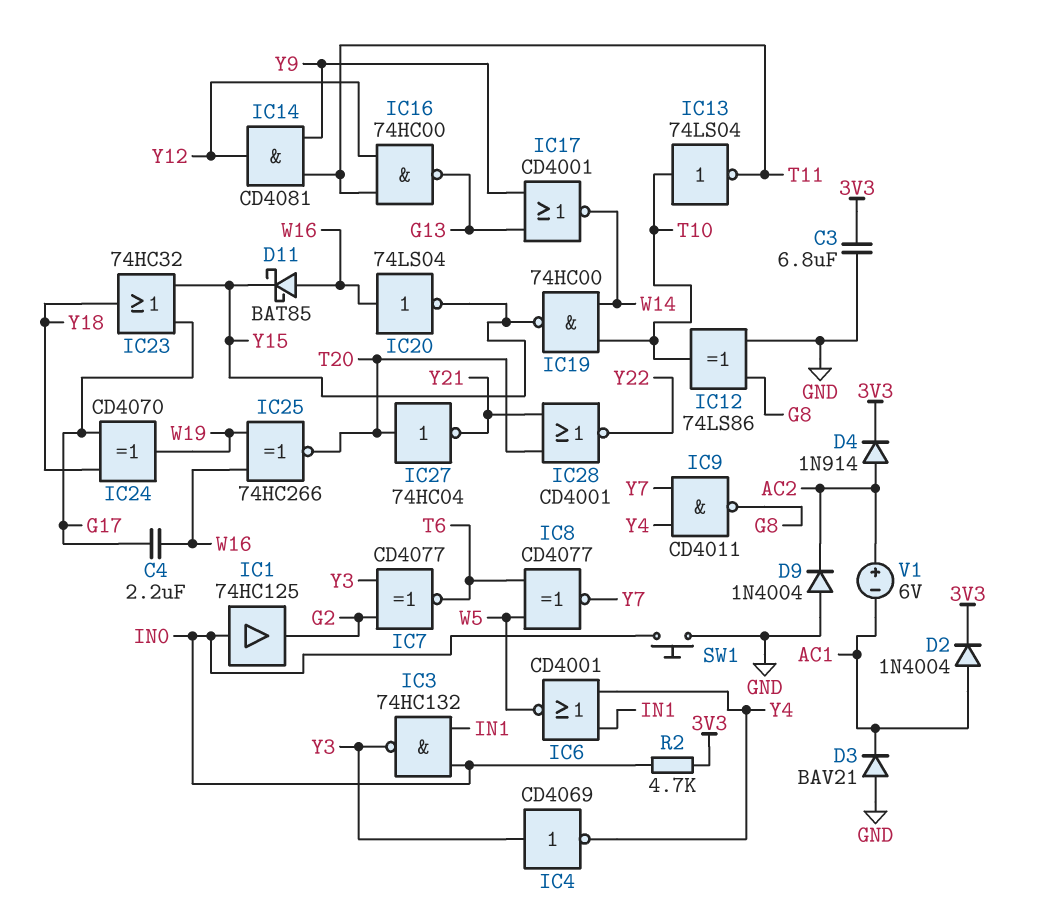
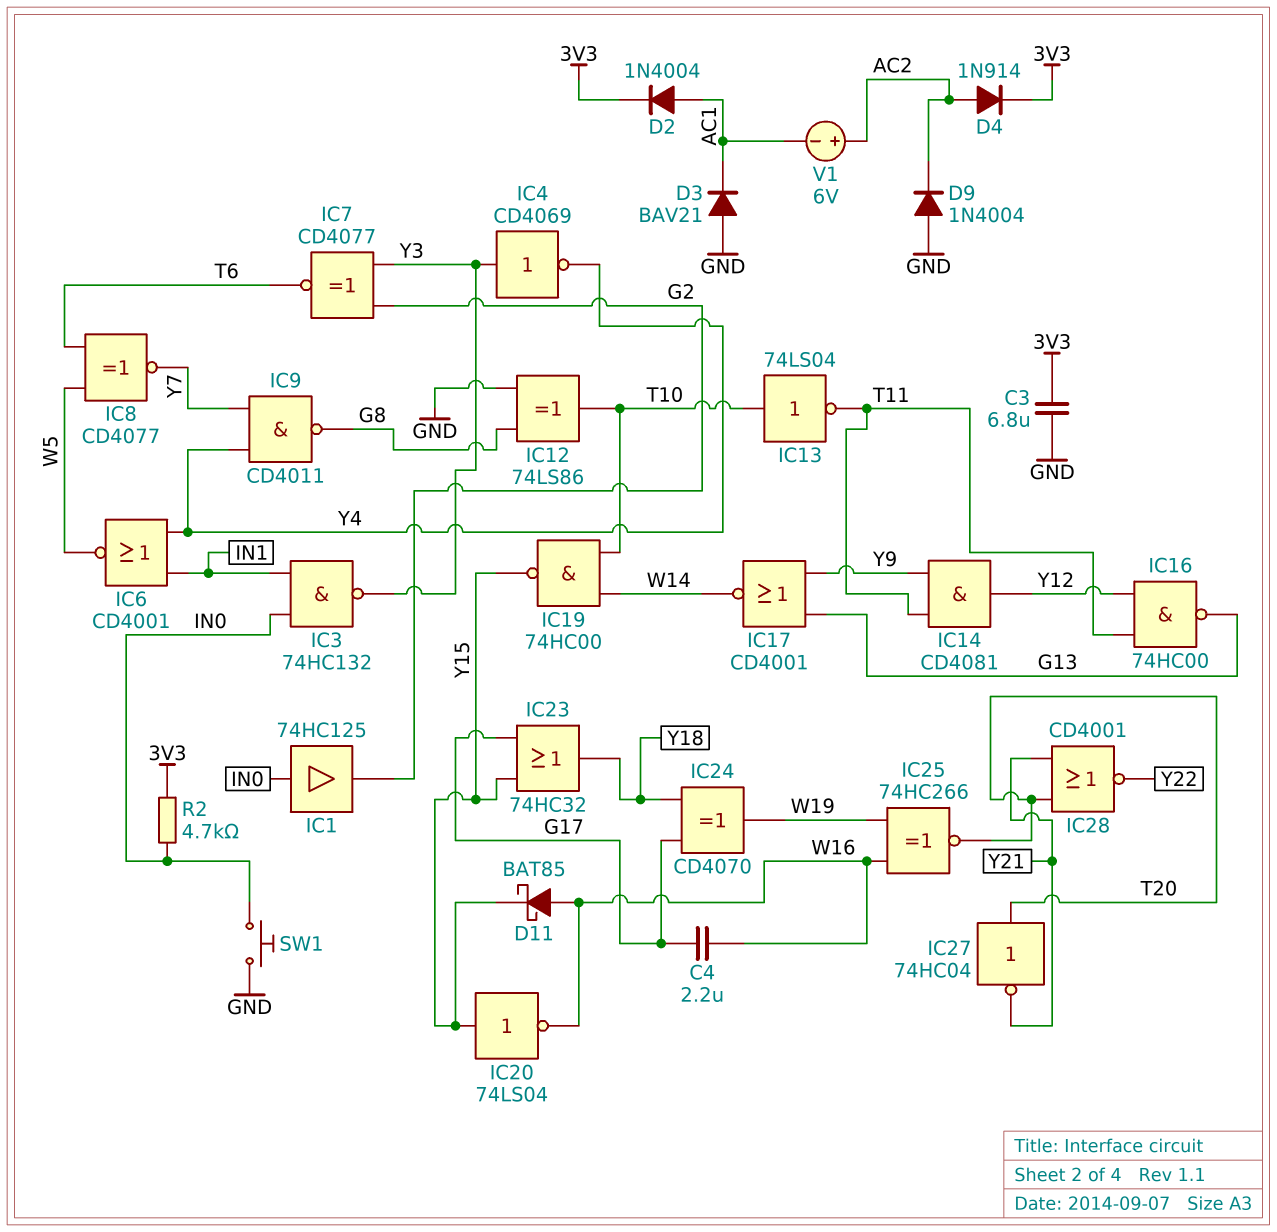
IC20: NOT 74LS04 (in W16, out Y15) -> NOT 74LS04 (in Y15, out W16)

